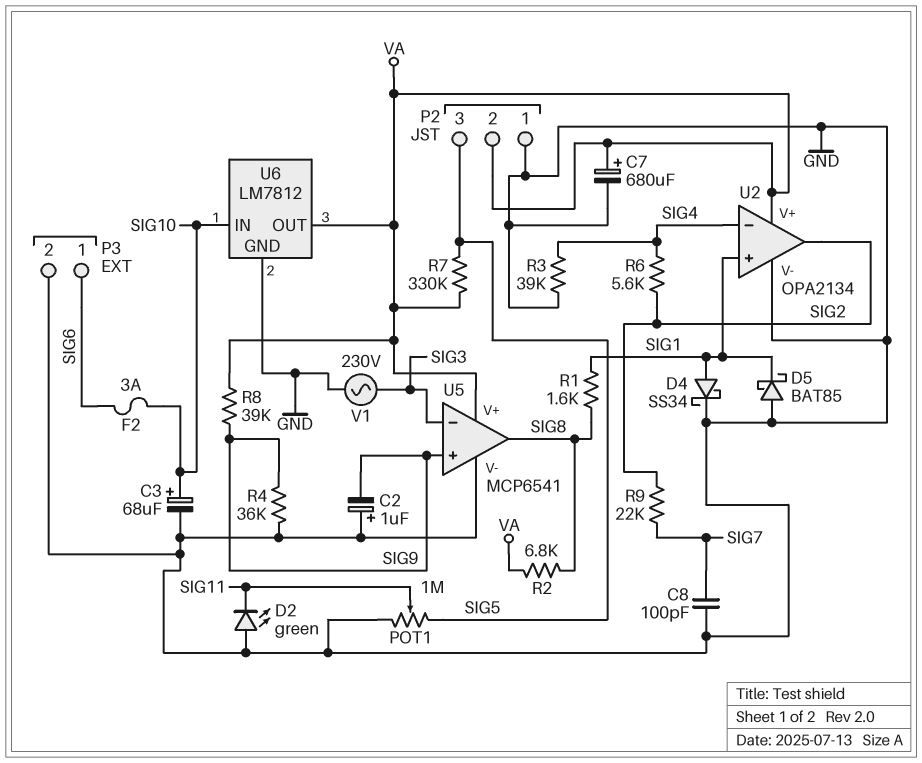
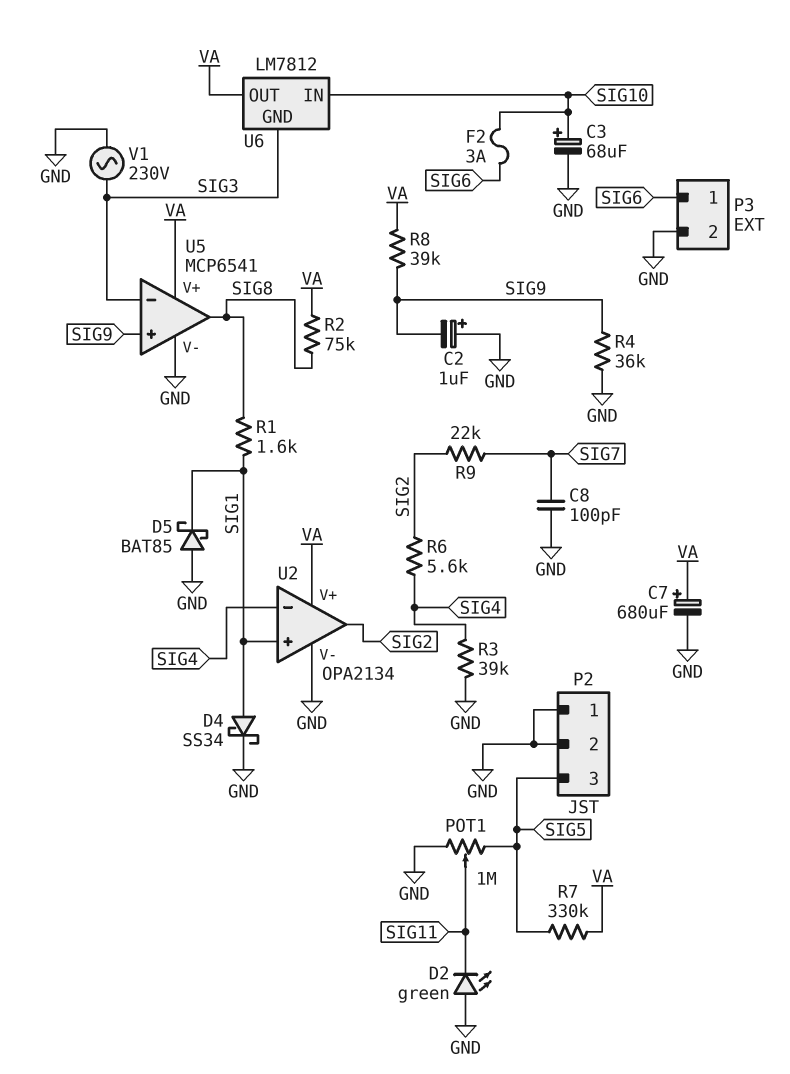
P2 pin 2: VA -> GND
R2: 6.8k (SIG8, VA) -> 75k (SIG8, VA)
U6 pin GND: GND -> SIG3

